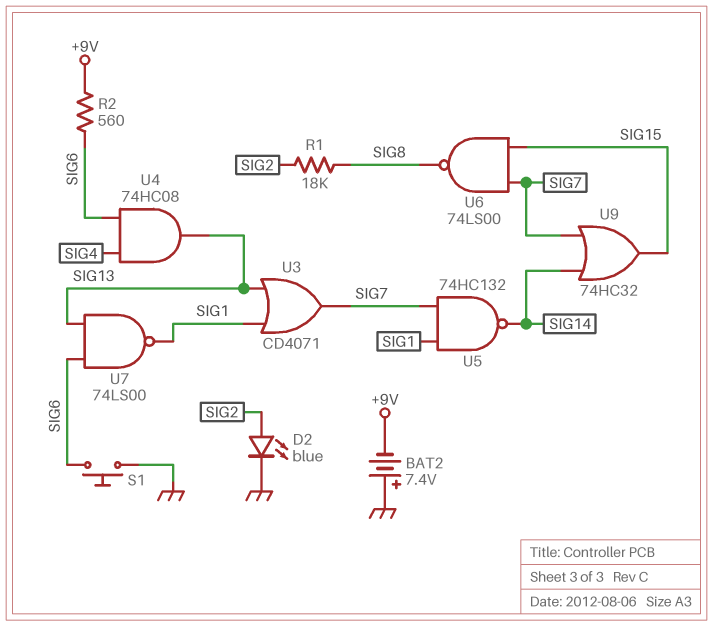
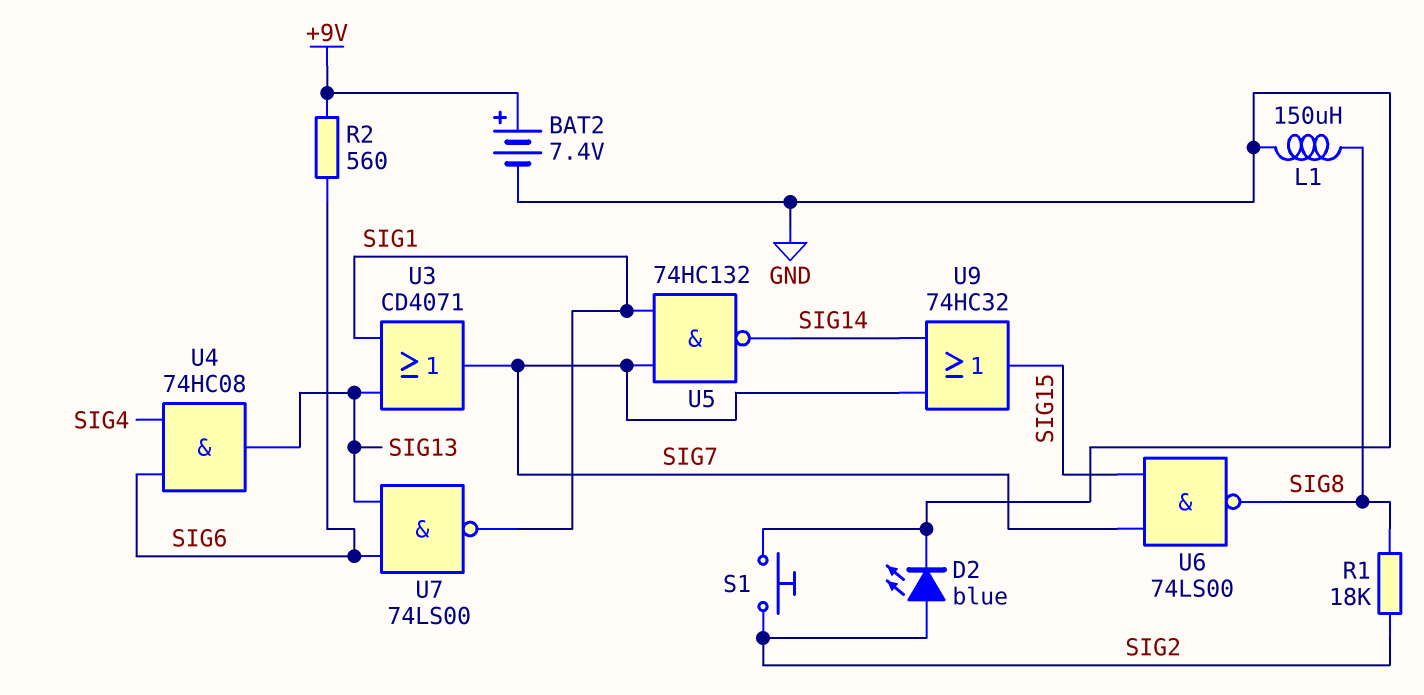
BAT2: 7.4V (plus GND, minus +9V) -> 7.4V (plus +9V, minus GND)
L1: none -> 150uH (GND, SIG8)
S1: button (GND, SIG6) -> button (GND, SIG2)

